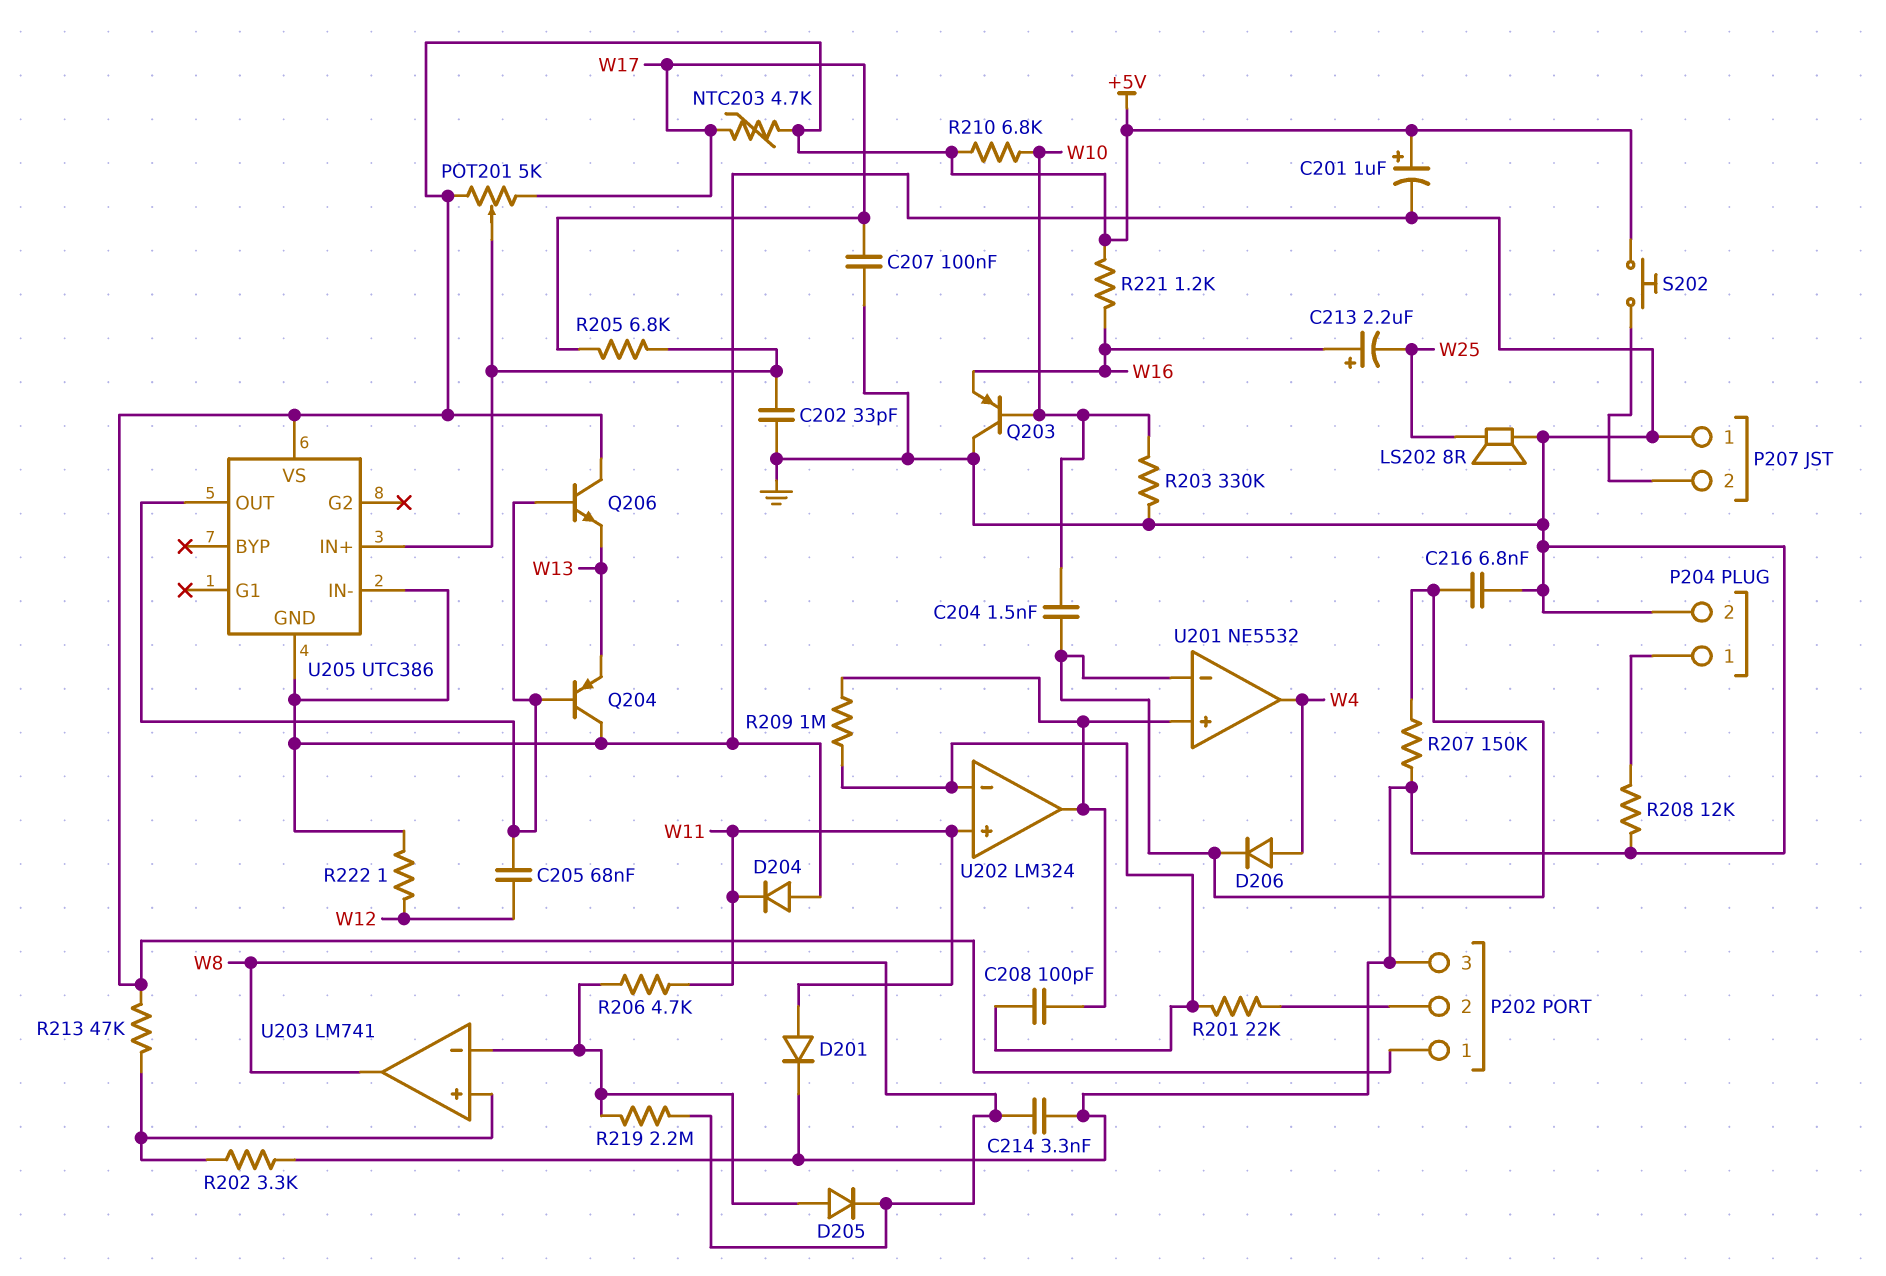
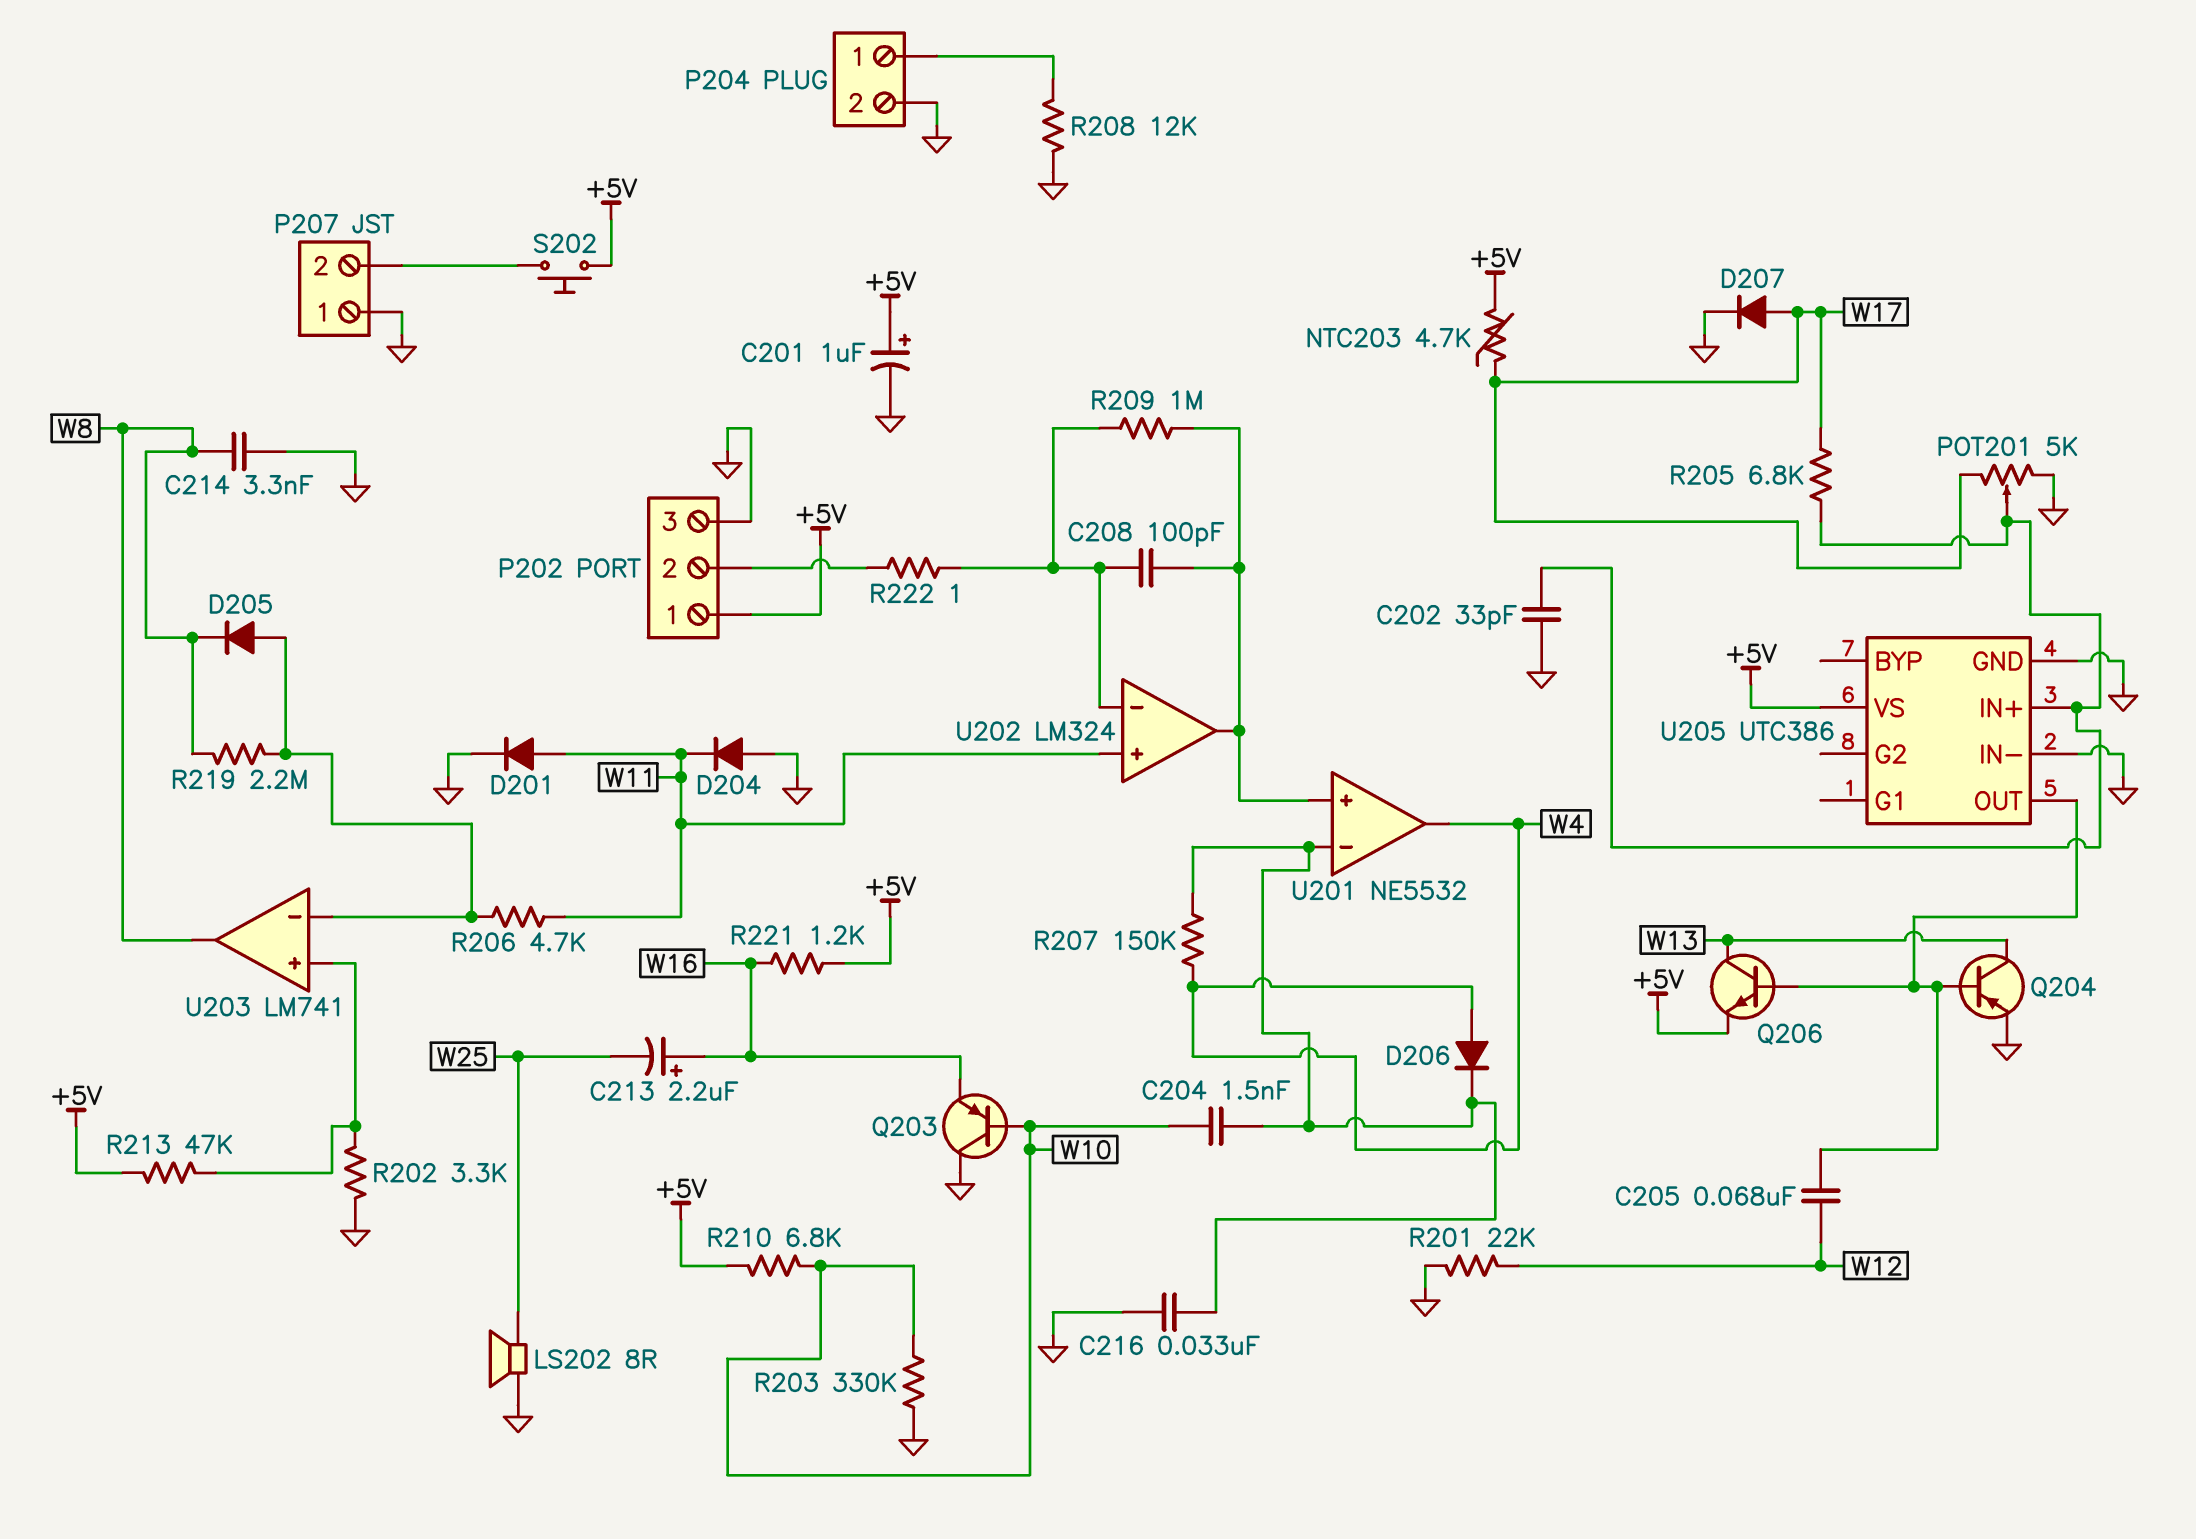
C207: 100nF (GND, W17) -> none
C216: 6.8nF (GND, U201/in-) -> 33nF (GND, U201/in-)
D207: none -> diode (A W17, K GND)
POT201: 5k (+5V, W17, wiper U205/IN+) -> 5k (GND, W17, wiper U205/IN+)
Q204: PNP (B U205/OUT, C GND, E W13) -> PNP (B U205/OUT, C W13, E GND)
Q206: NPN (B U205/OUT, C +5V, E W13) -> NPN (B U205/OUT, C W13, E +5V)
R201: 22k (P202/2, U202/in-) -> 22k (GND, W12)
R207: 150k (GND, U201/in-) -> 150k (U201/in-, W4)
R222: 1 (GND, W12) -> 1 (P202/2, U202/in-)

